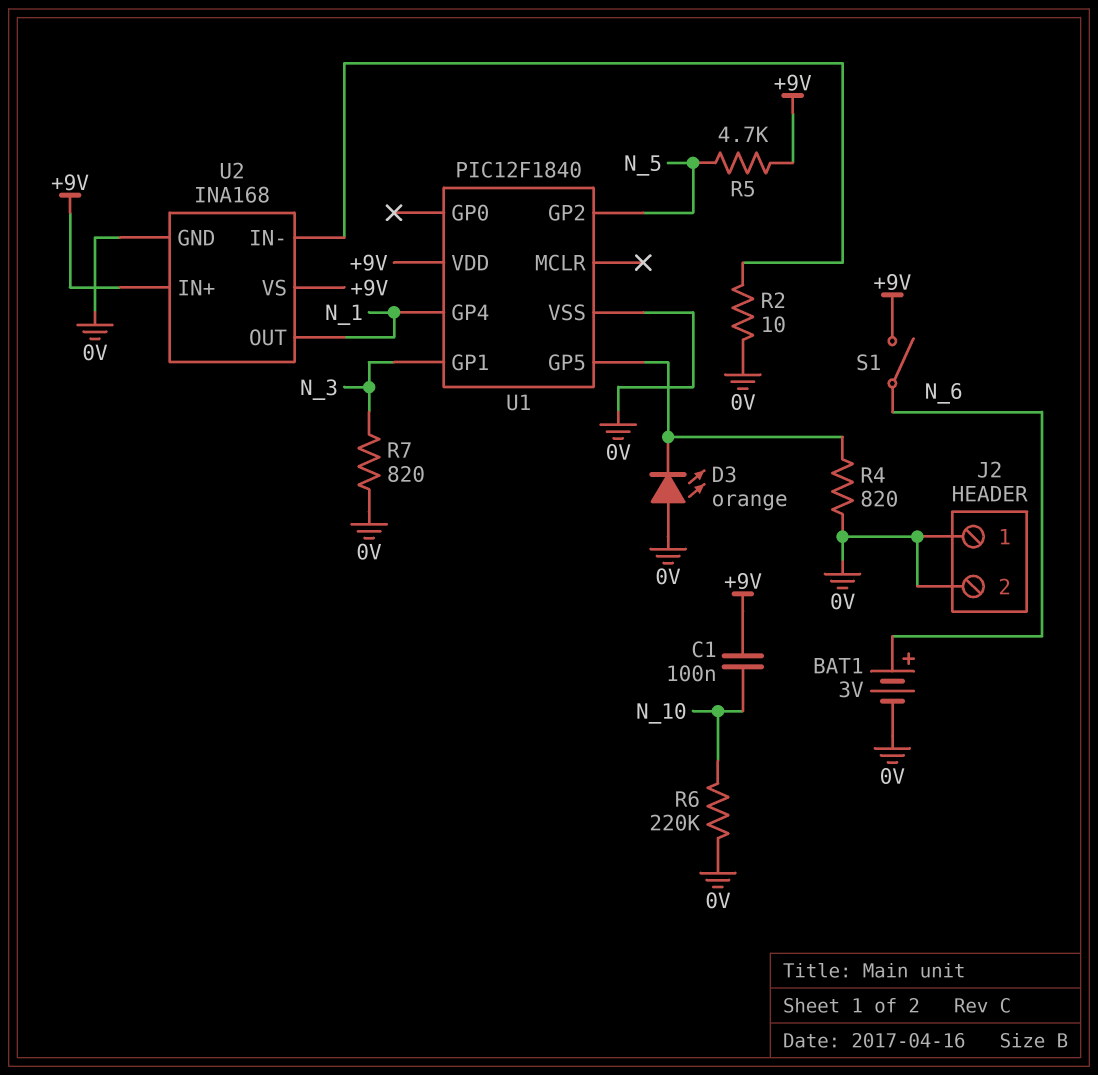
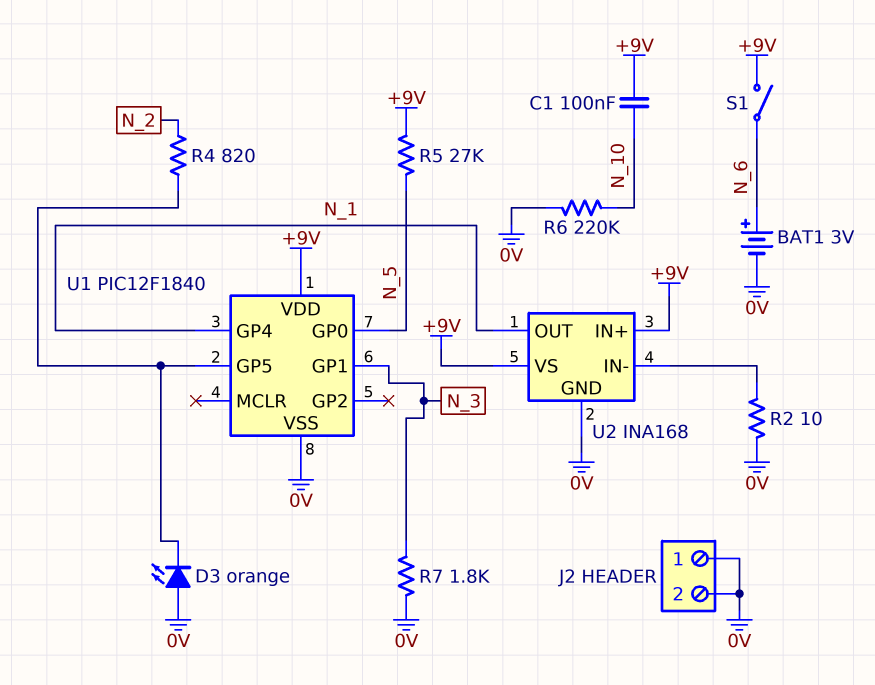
R4: 820 (0V, U1/GP5) -> 820 (N_2, U1/GP5)
R5: 4.7k (+9V, N_5) -> 27k (+9V, N_5)
R7: 820 (0V, N_3) -> 1.8k (0V, N_3)
U1 pin GP0: none -> N_5
U1 pin GP2: N_5 -> none

